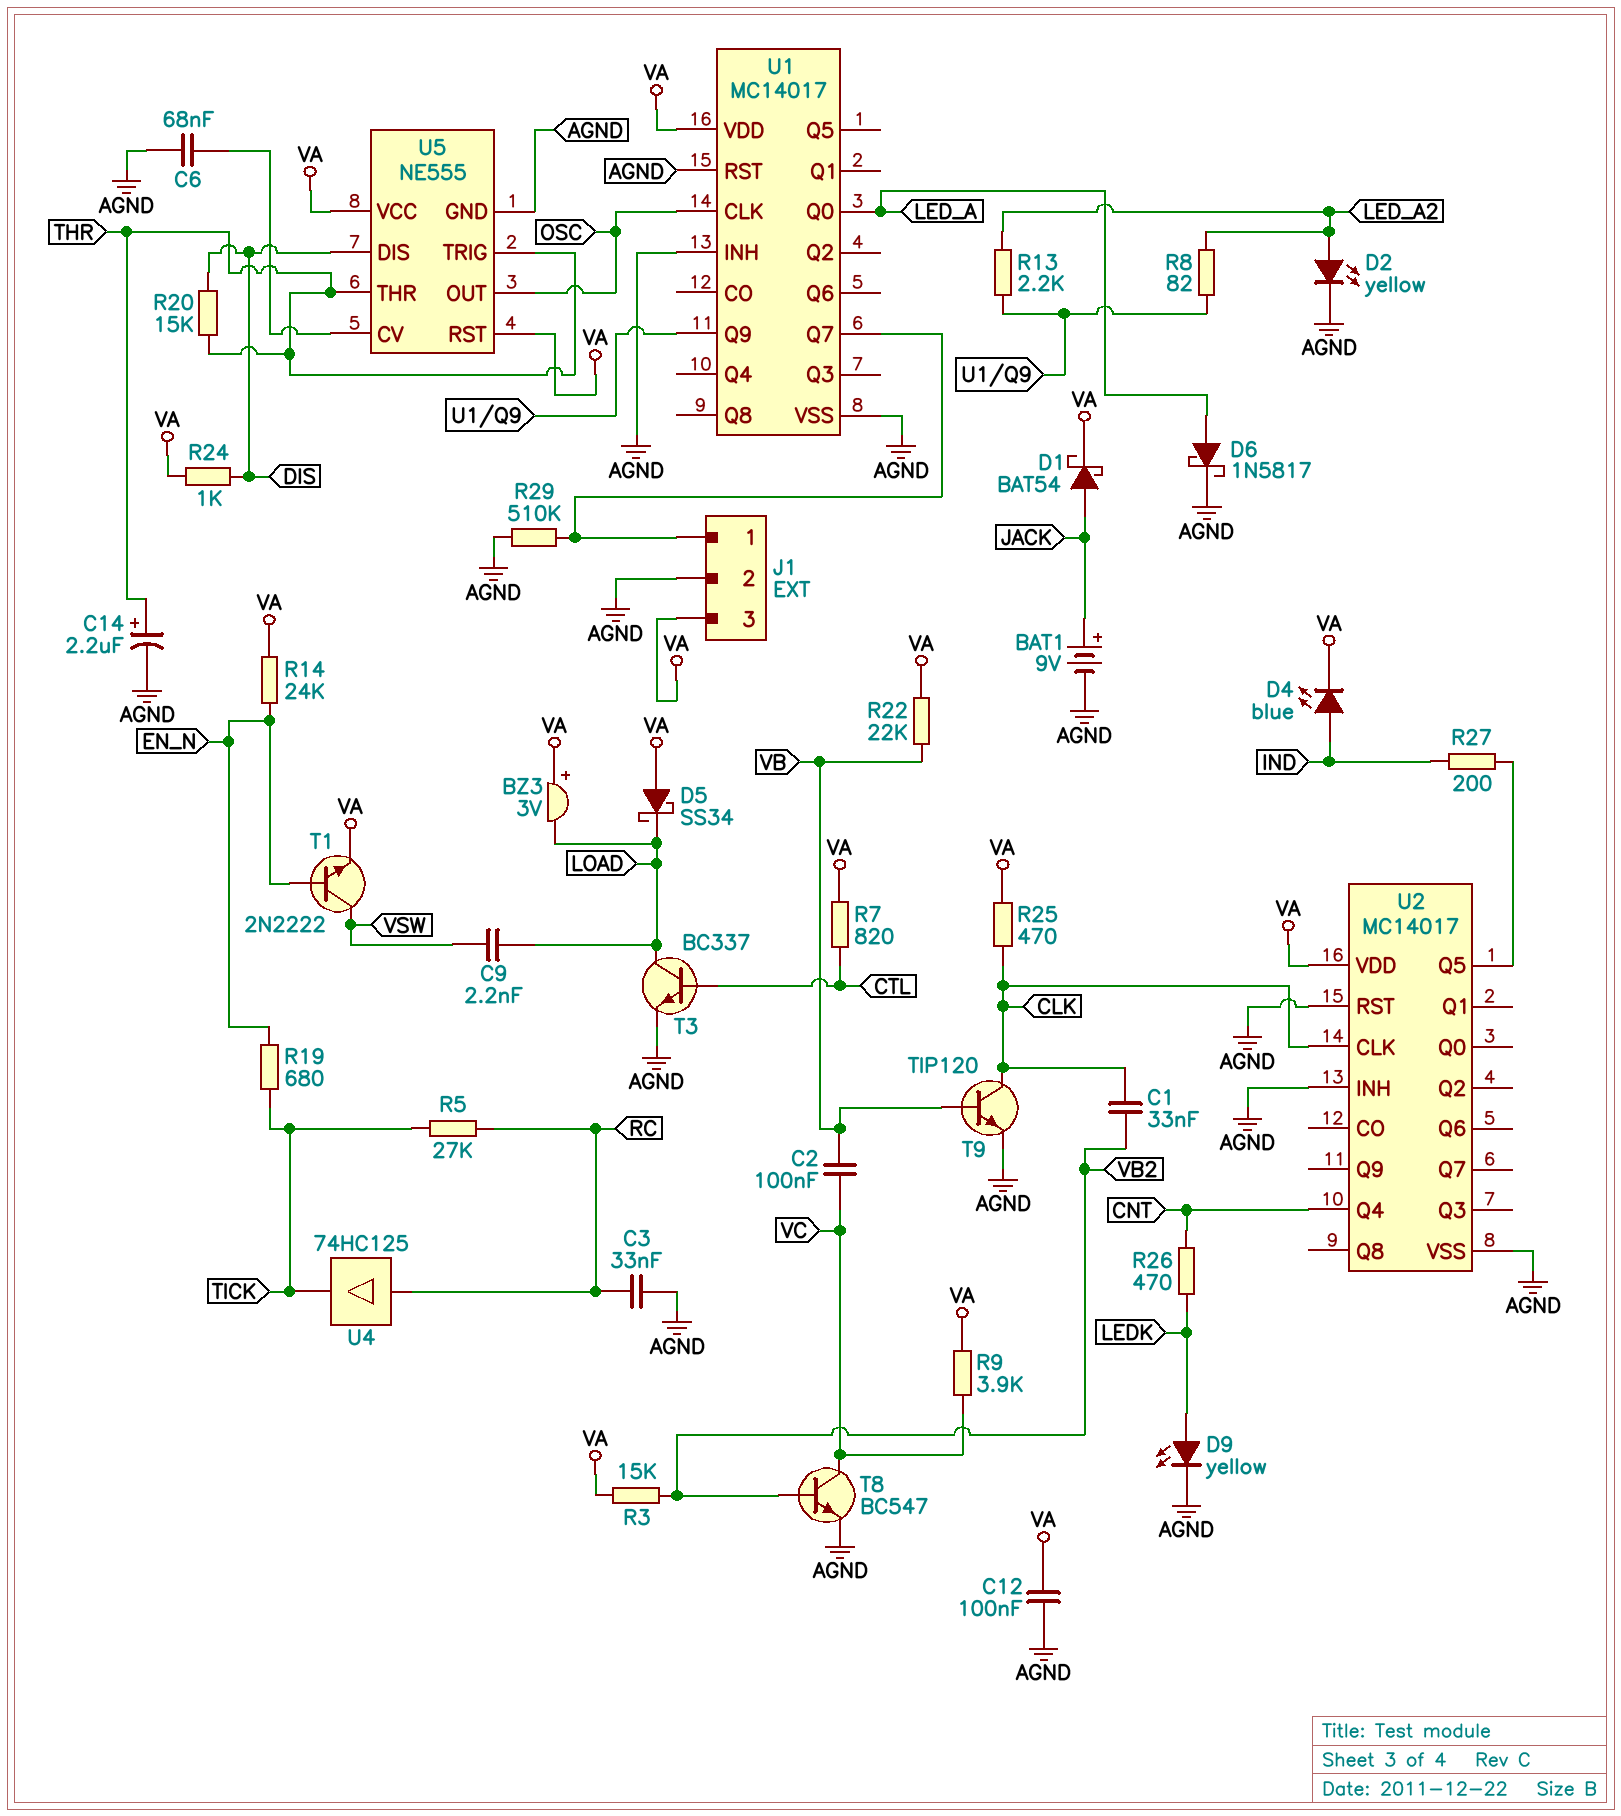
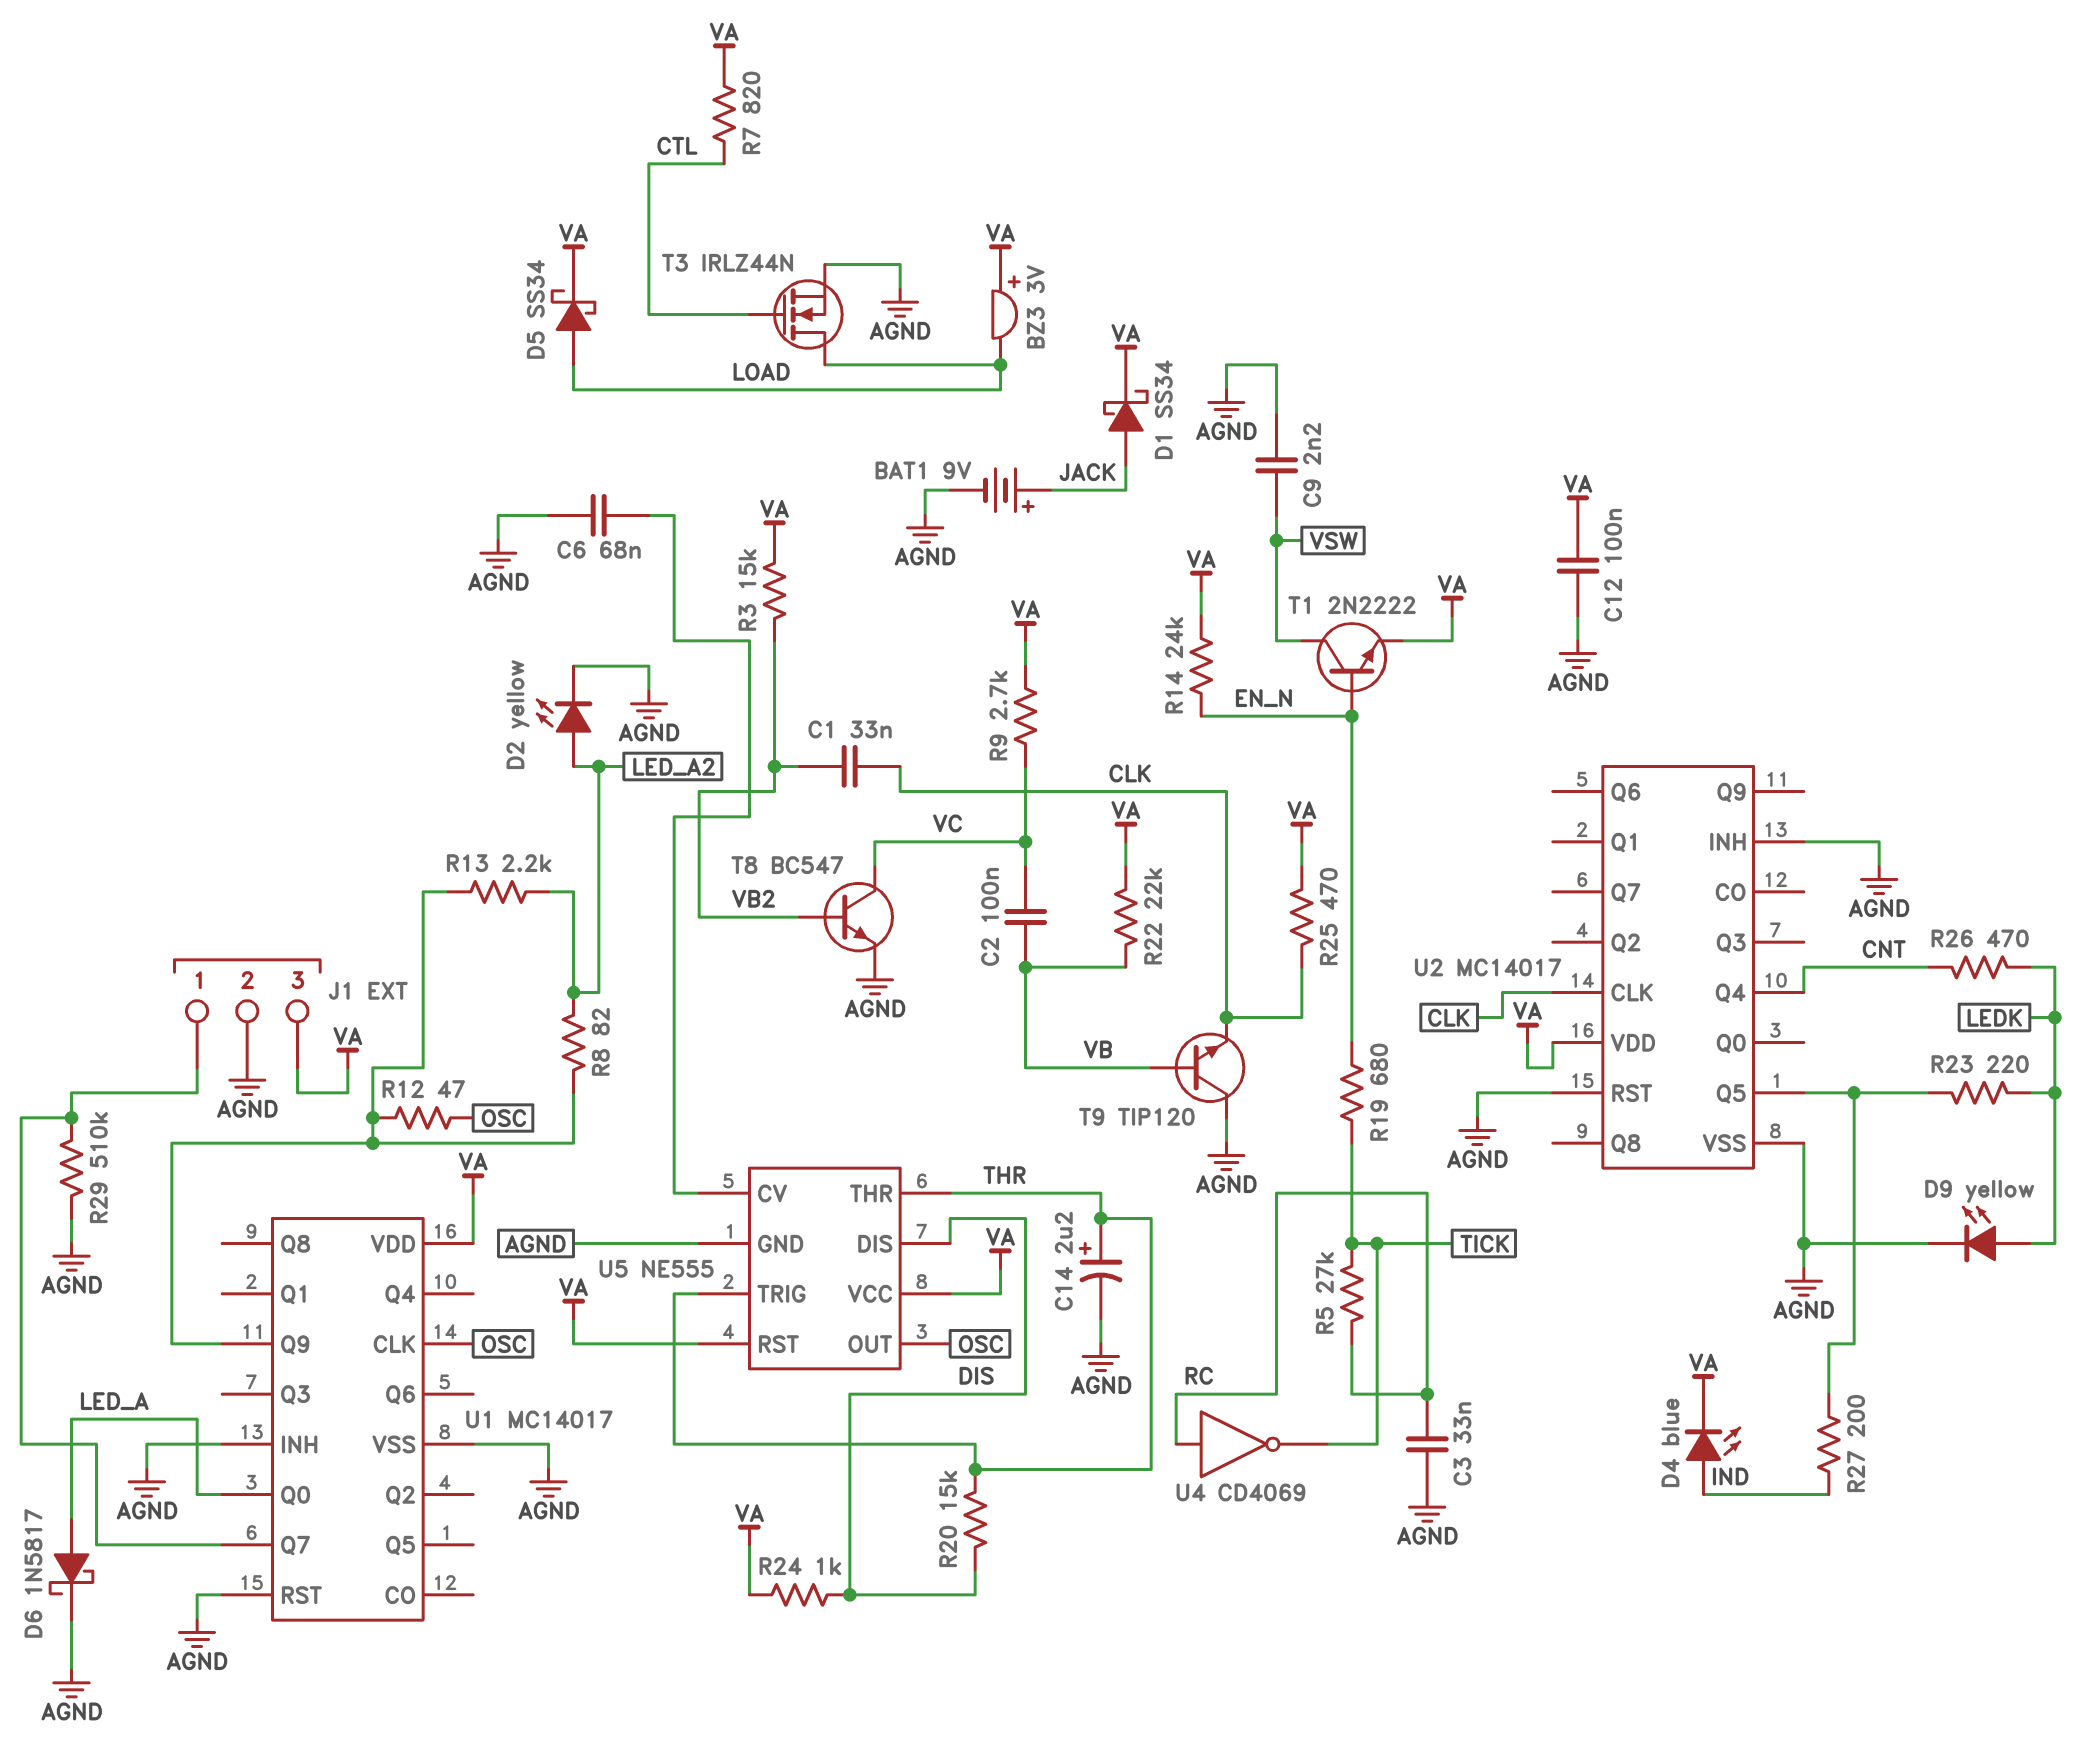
C9: 2.2nF (LOAD, VSW) -> 2.2nF (AGND, VSW)
D1: schottky BAT54 (A JACK, K VA) -> schottky SS34 (A JACK, K VA)
D5: schottky SS34 (A VA, K LOAD) -> schottky SS34 (A LOAD, K VA)
R9: 3.9k (VA, VC) -> 2.7k (VA, VC)
R12: none -> 47 (OSC, U1/Q9)
R23: none -> 220 (LEDK, U2/Q5)
T3: NPN BC337 (B CTL, C LOAD, E AGND) -> NMOS IRLZ44N (G CTL, D LOAD, S AGND)
T9: NPN TIP120 (B VB, C CLK, E AGND) -> NPN TIP120 (B VB, C AGND, E CLK)
U4: buffer 74HC125 (in RC, out TICK) -> NOT CD4069 (in RC, out TICK)

